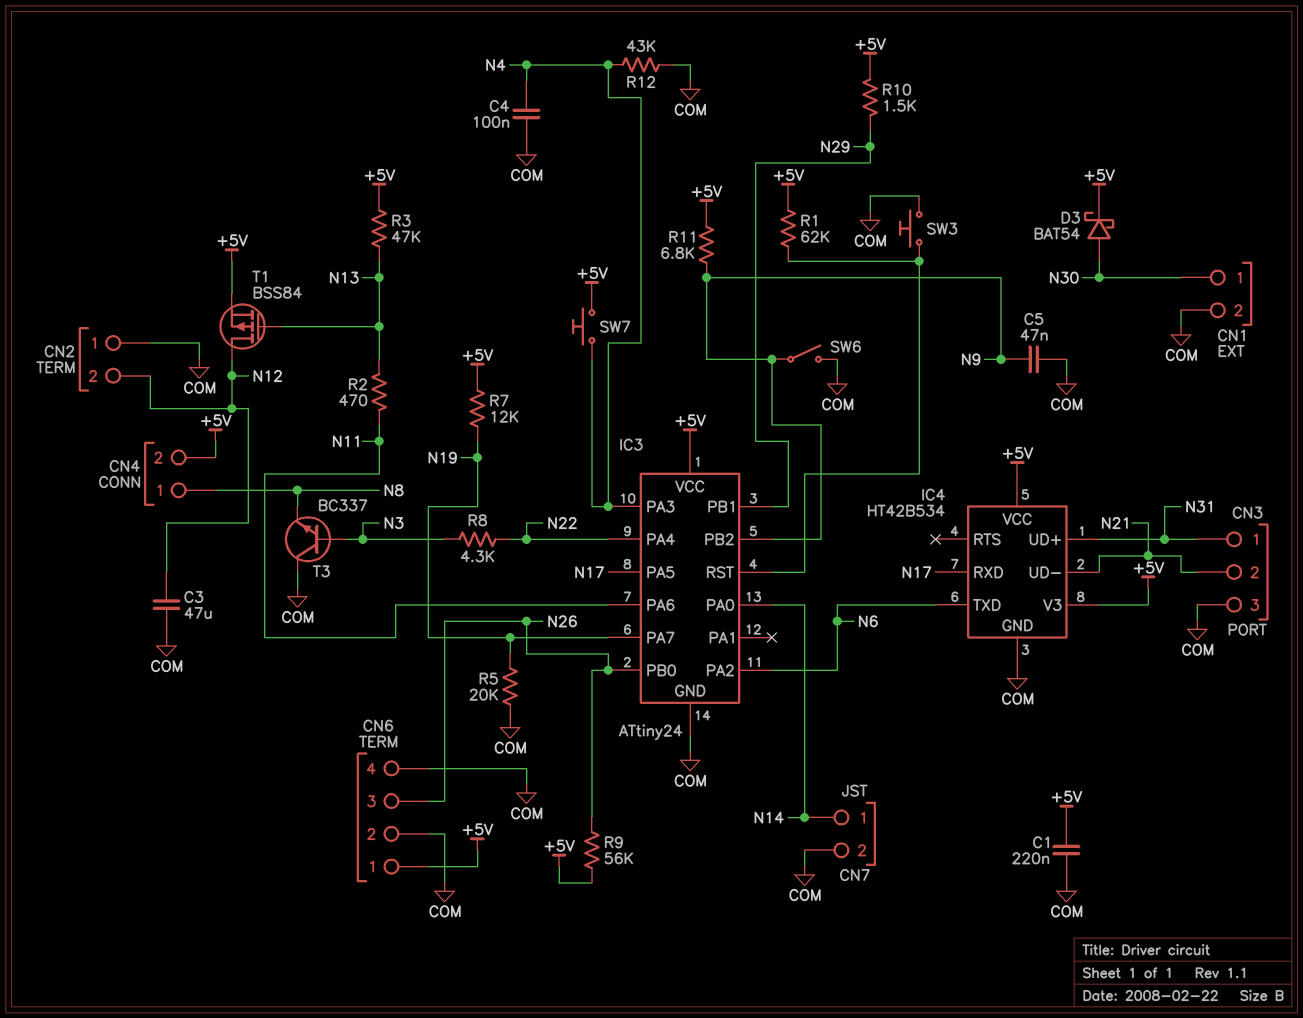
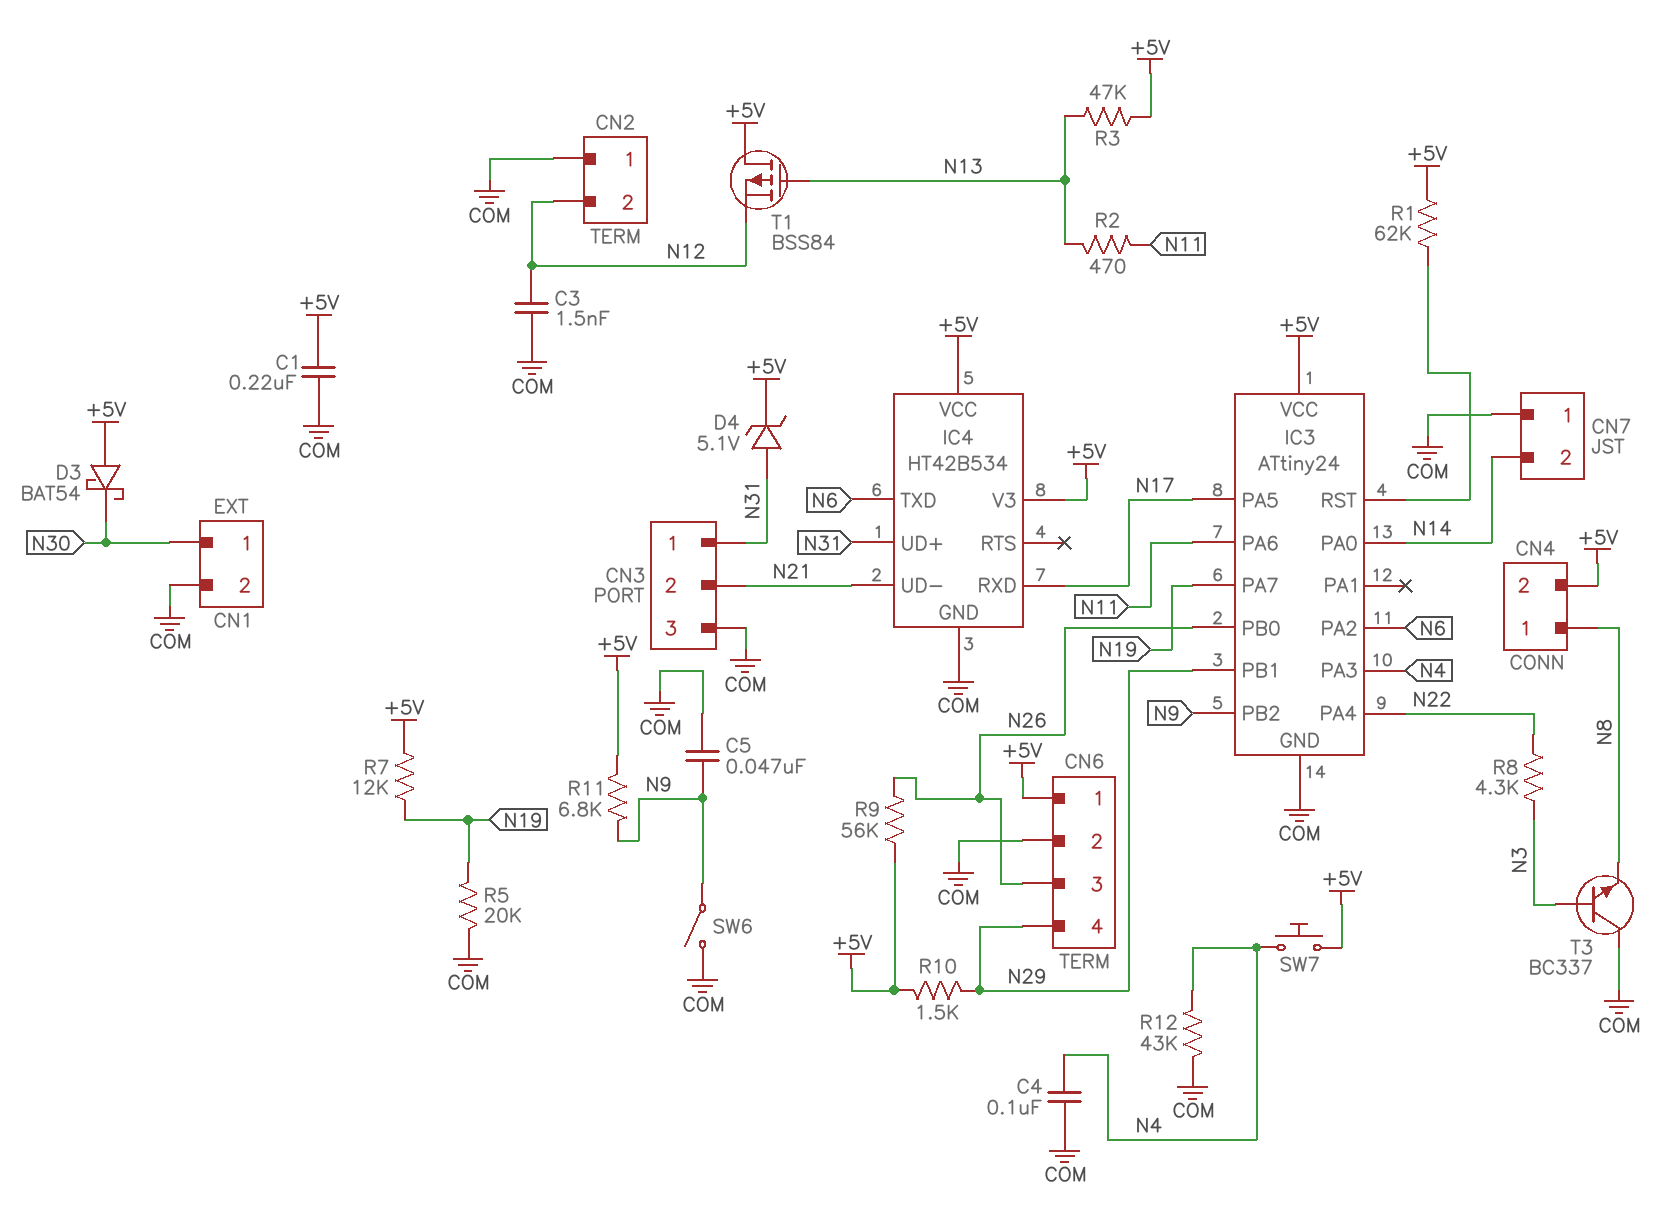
C3: 47uF (COM, N12) -> 1.5nF (COM, N12)
CN6 pin 4: COM -> N29
CN7 pin 1: N14 -> COM
CN7 pin 2: COM -> N14
D3: schottky BAT54 (A N30, K +5V) -> schottky BAT54 (A +5V, K N30)
D4: none -> zener 5.1V (A N31, K +5V)
SW3: button (COM, IC3/RST) -> none
T1: PMOS BSS84 (G N13, D N12, S +5V) -> PMOS BSS84 (G N13, D +5V, S N12)

